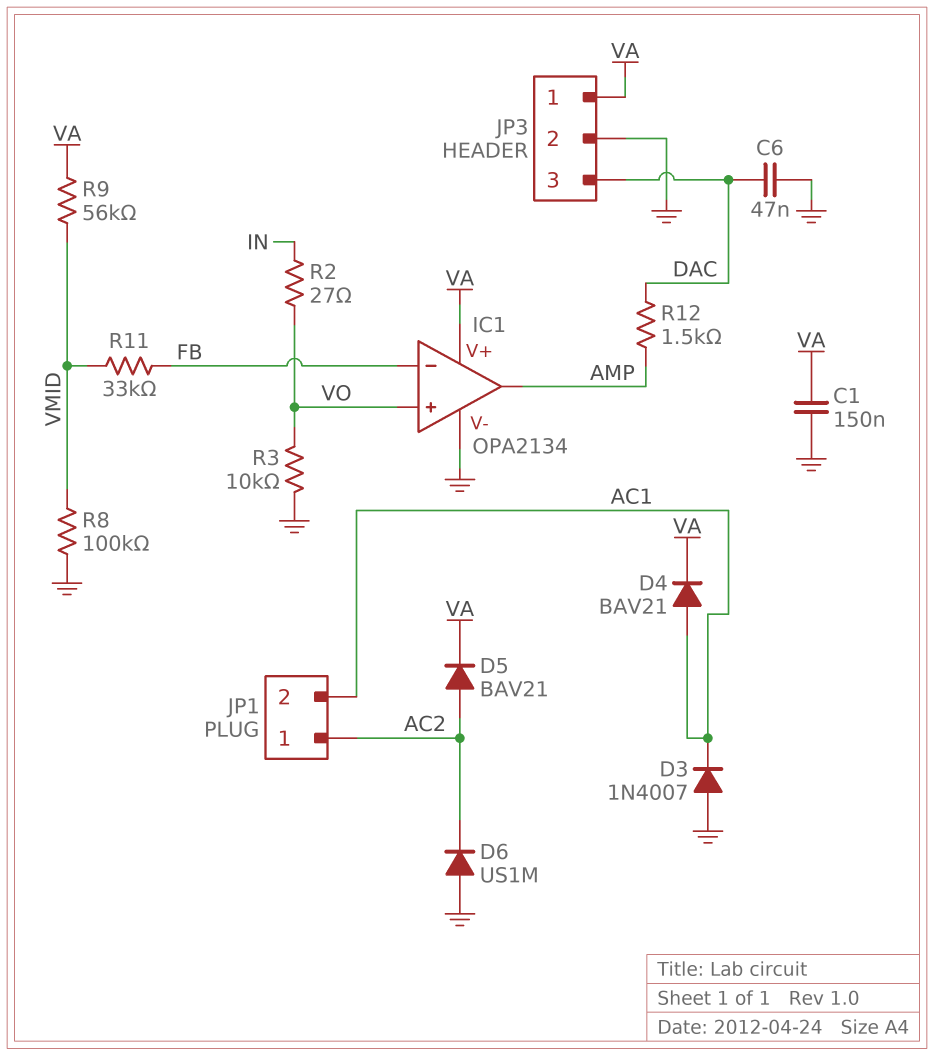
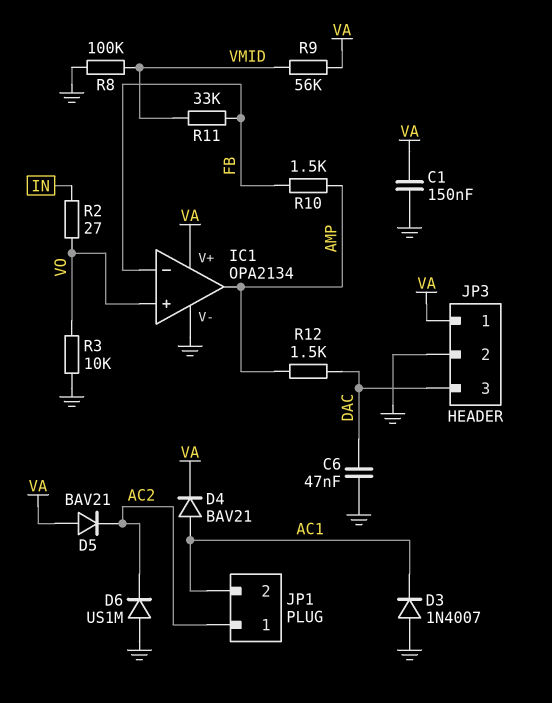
D5: diode BAV21 (A AC2, K VA) -> diode BAV21 (A VA, K AC2)
R10: none -> 1.5k (AMP, FB)

